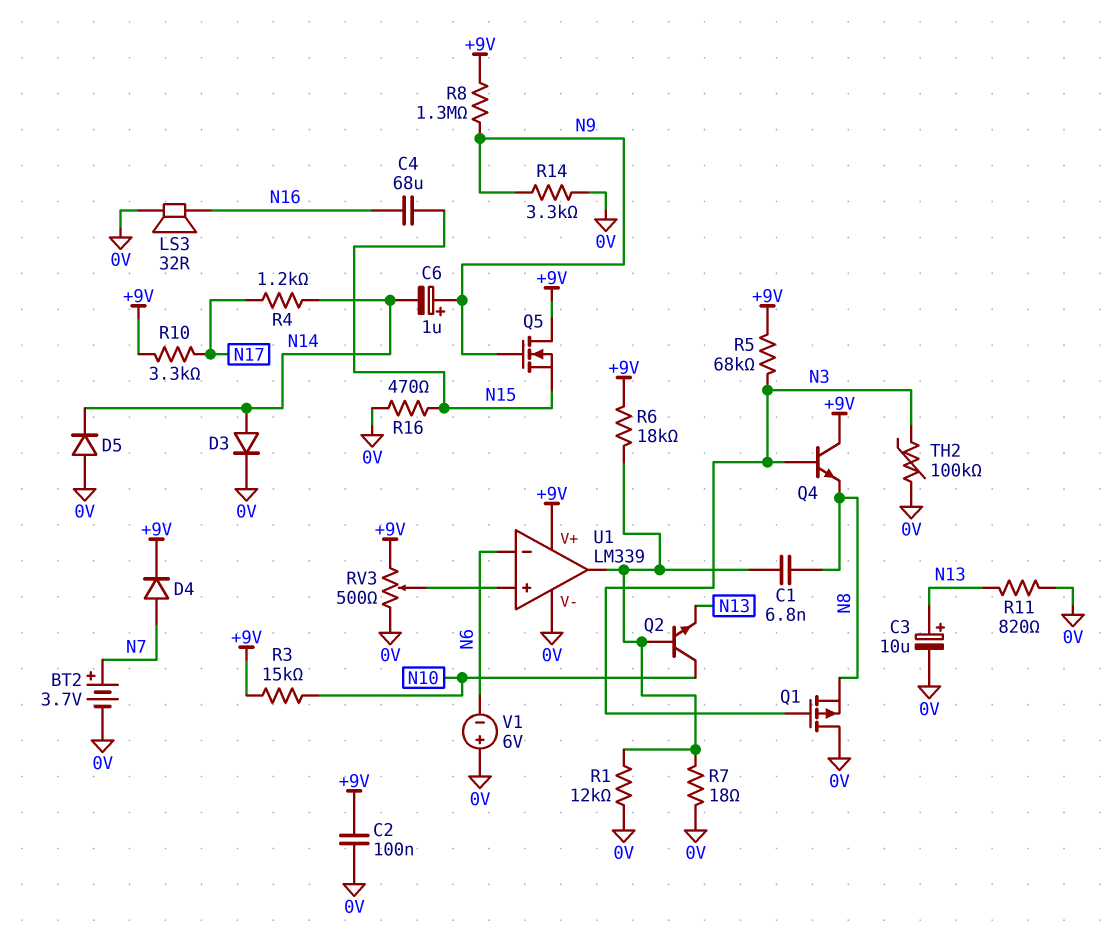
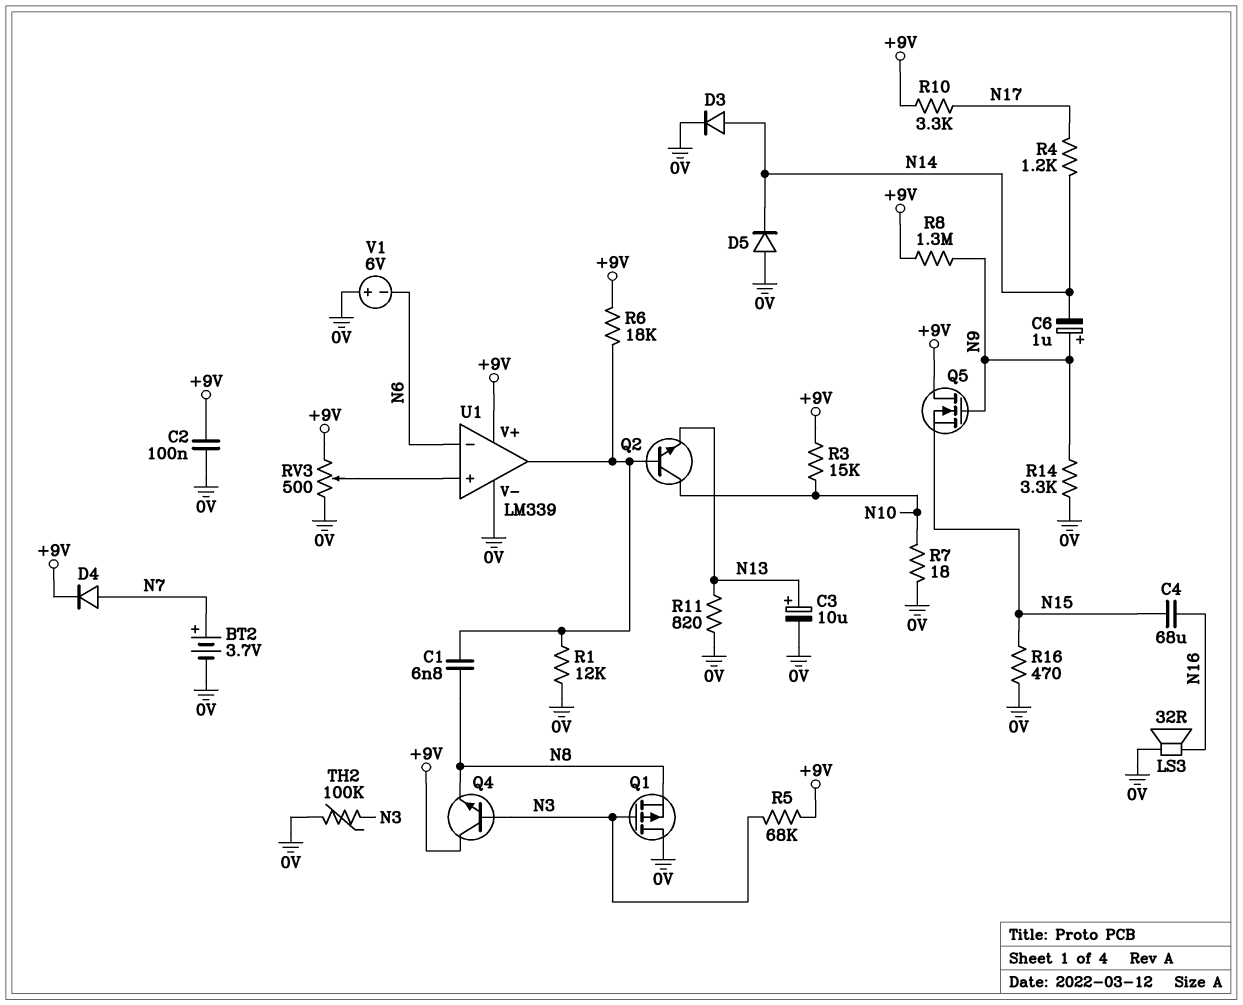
R7: 18 (0V, U1/out) -> 18 (0V, N10)

